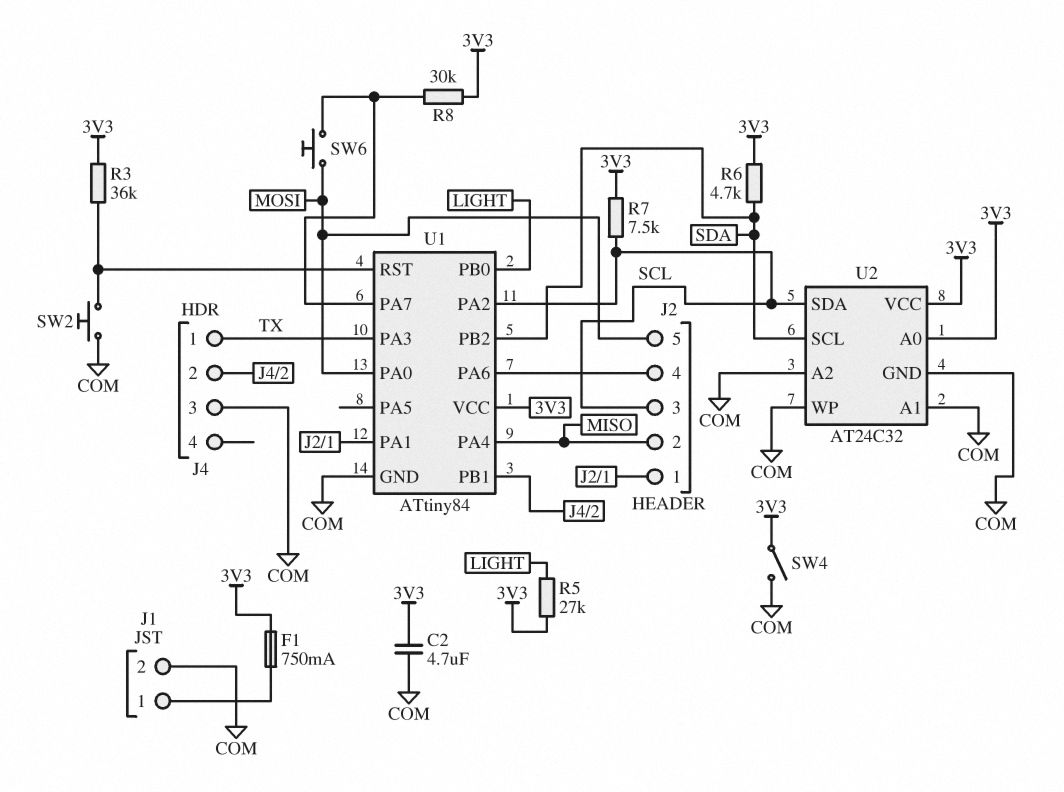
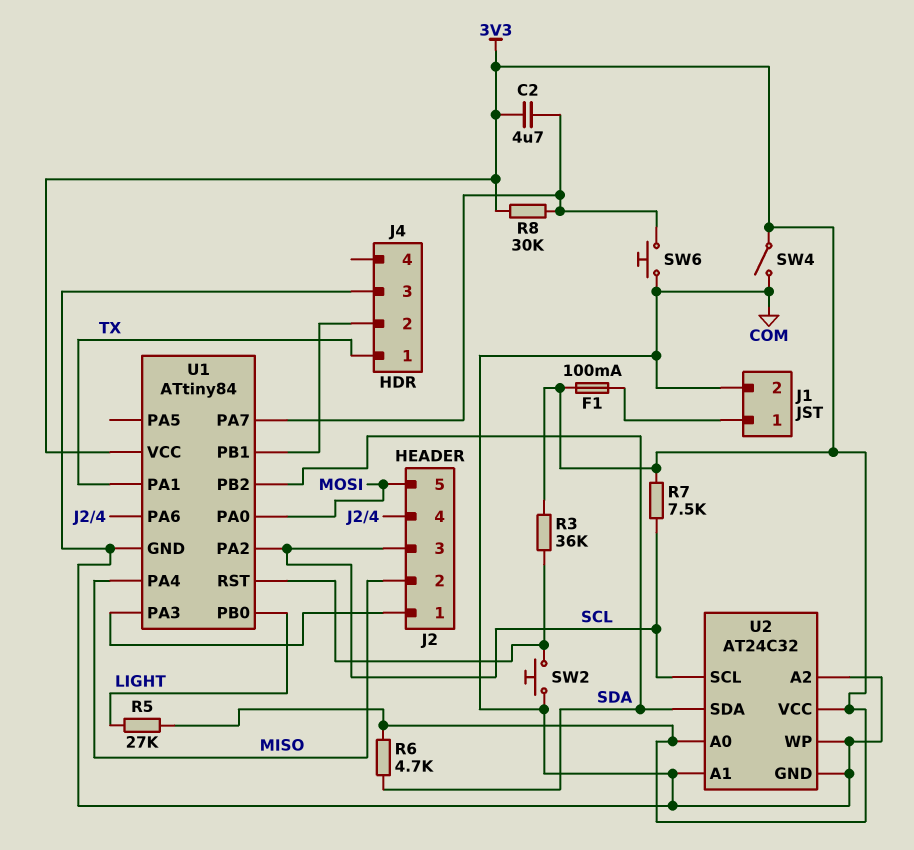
C2: 4.7uF (3V3, COM) -> 4.7uF (3V3, U1/PA7)
F1: 750mA (3V3, J1/1) -> 100mA (3V3, J1/1)
SW6: button (MOSI, U1/PA7) -> button (COM, U1/PA7)
U1 pin PA1: J2/1 -> TX
U1 pin PA3: TX -> J2/1
U2 pin SCL: SDA -> SCL
U2 pin SDA: SCL -> SDA

